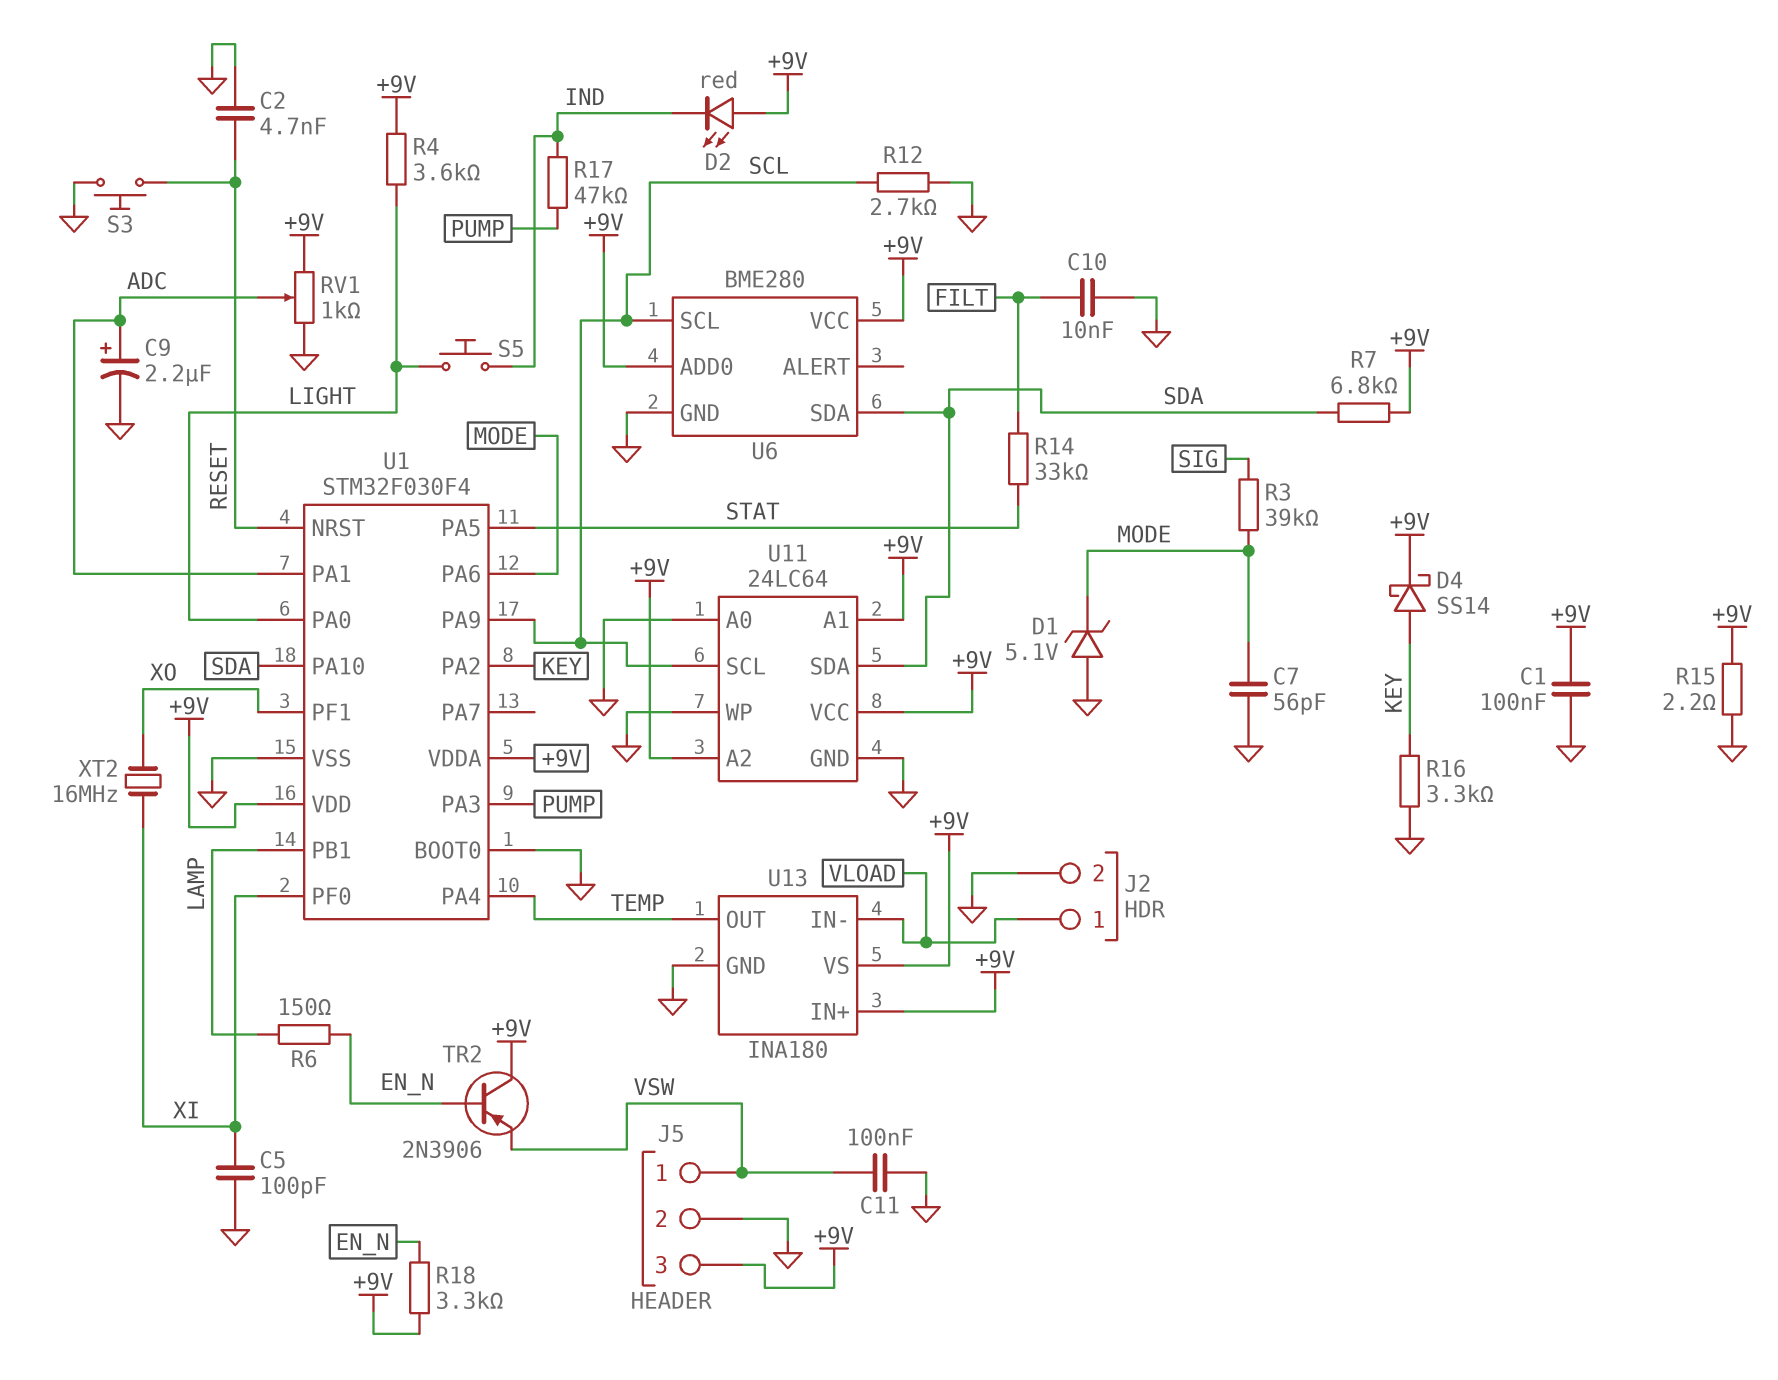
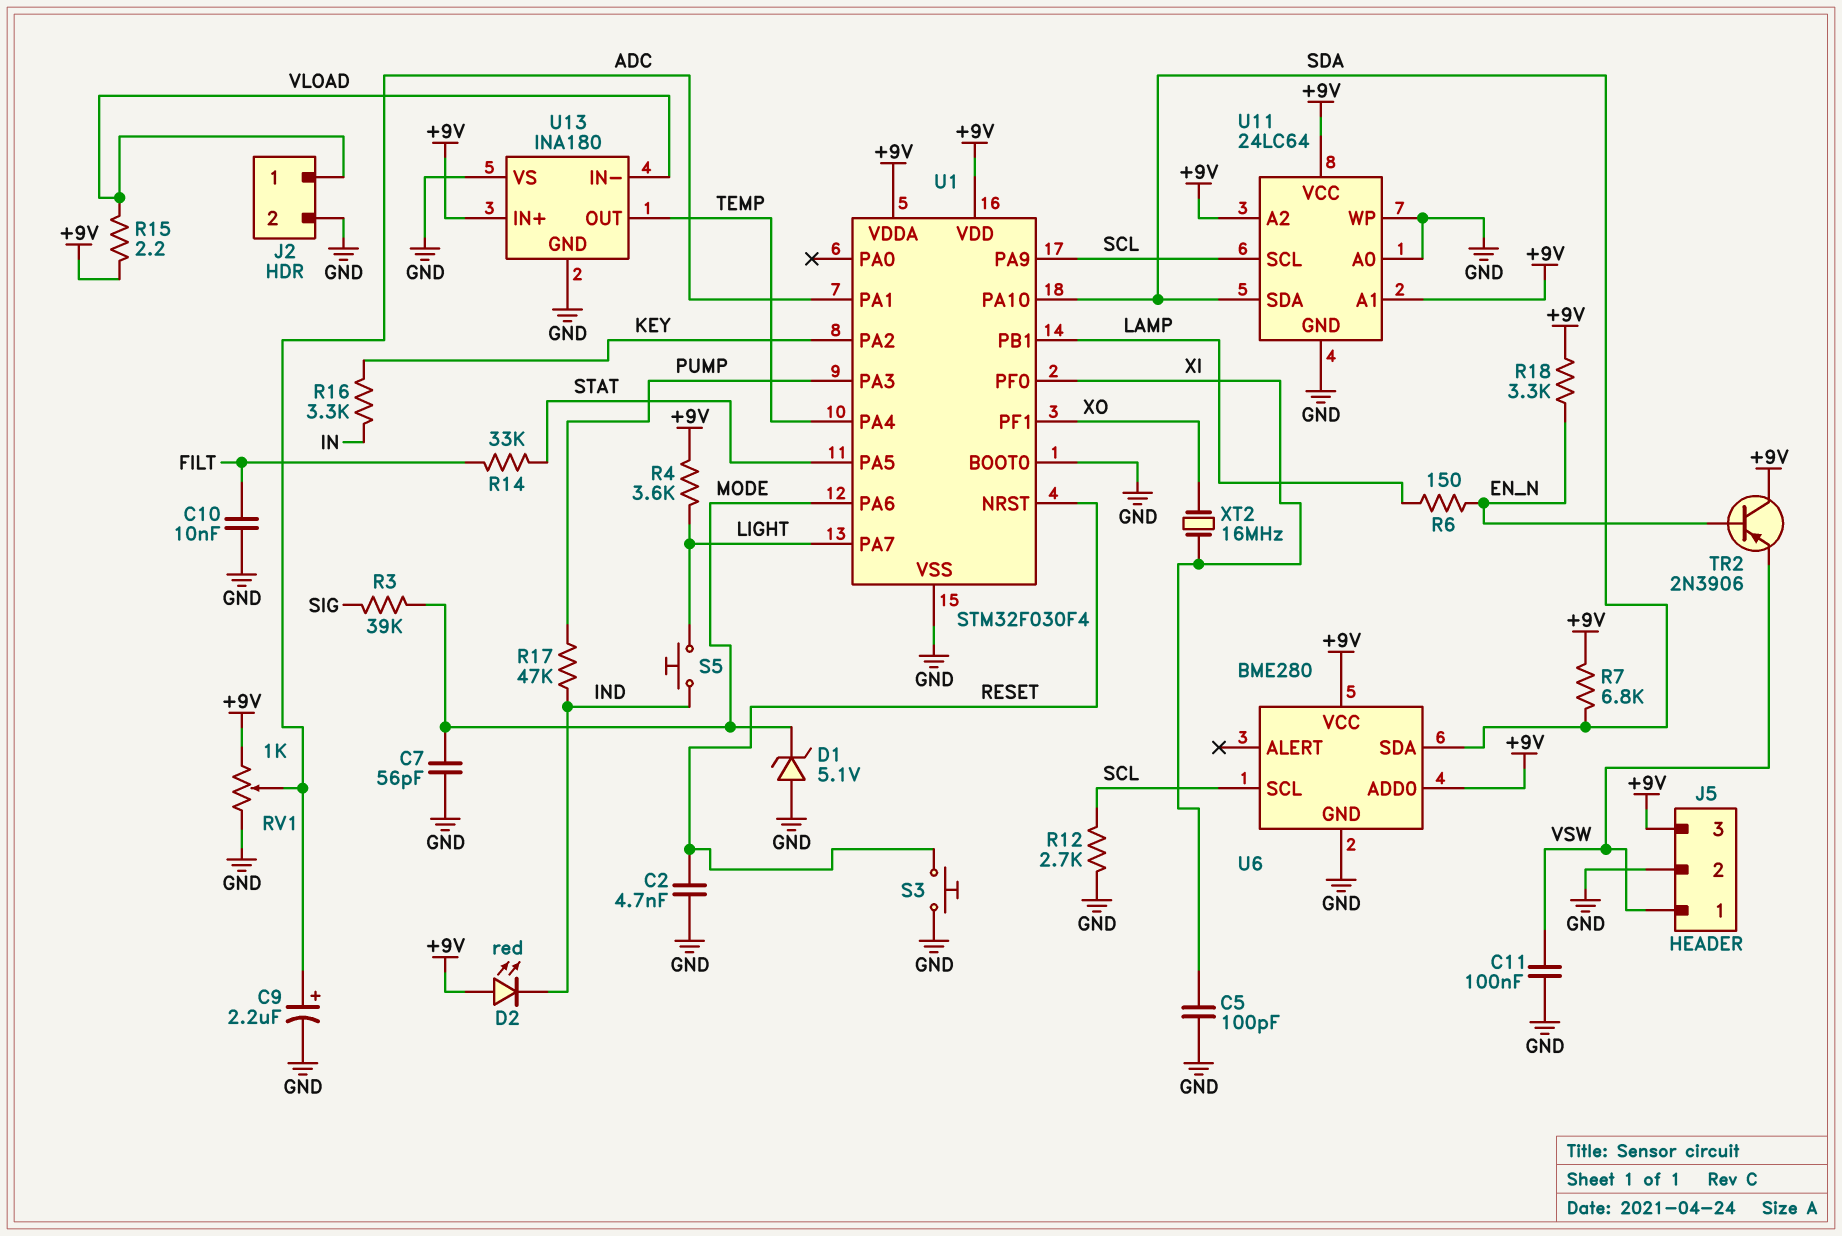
C1: 100nF (+9V, GND) -> none
D4: schottky SS14 (A KEY, K +9V) -> none
R15: 2.2 (+9V, GND) -> 2.2 (+9V, VLOAD)
R16: 3.3k (GND, KEY) -> 3.3k (IN, KEY)
U1 pin PA0: LIGHT -> none
U1 pin PA7: none -> LIGHT
U13 pin VS: +9V -> GND

